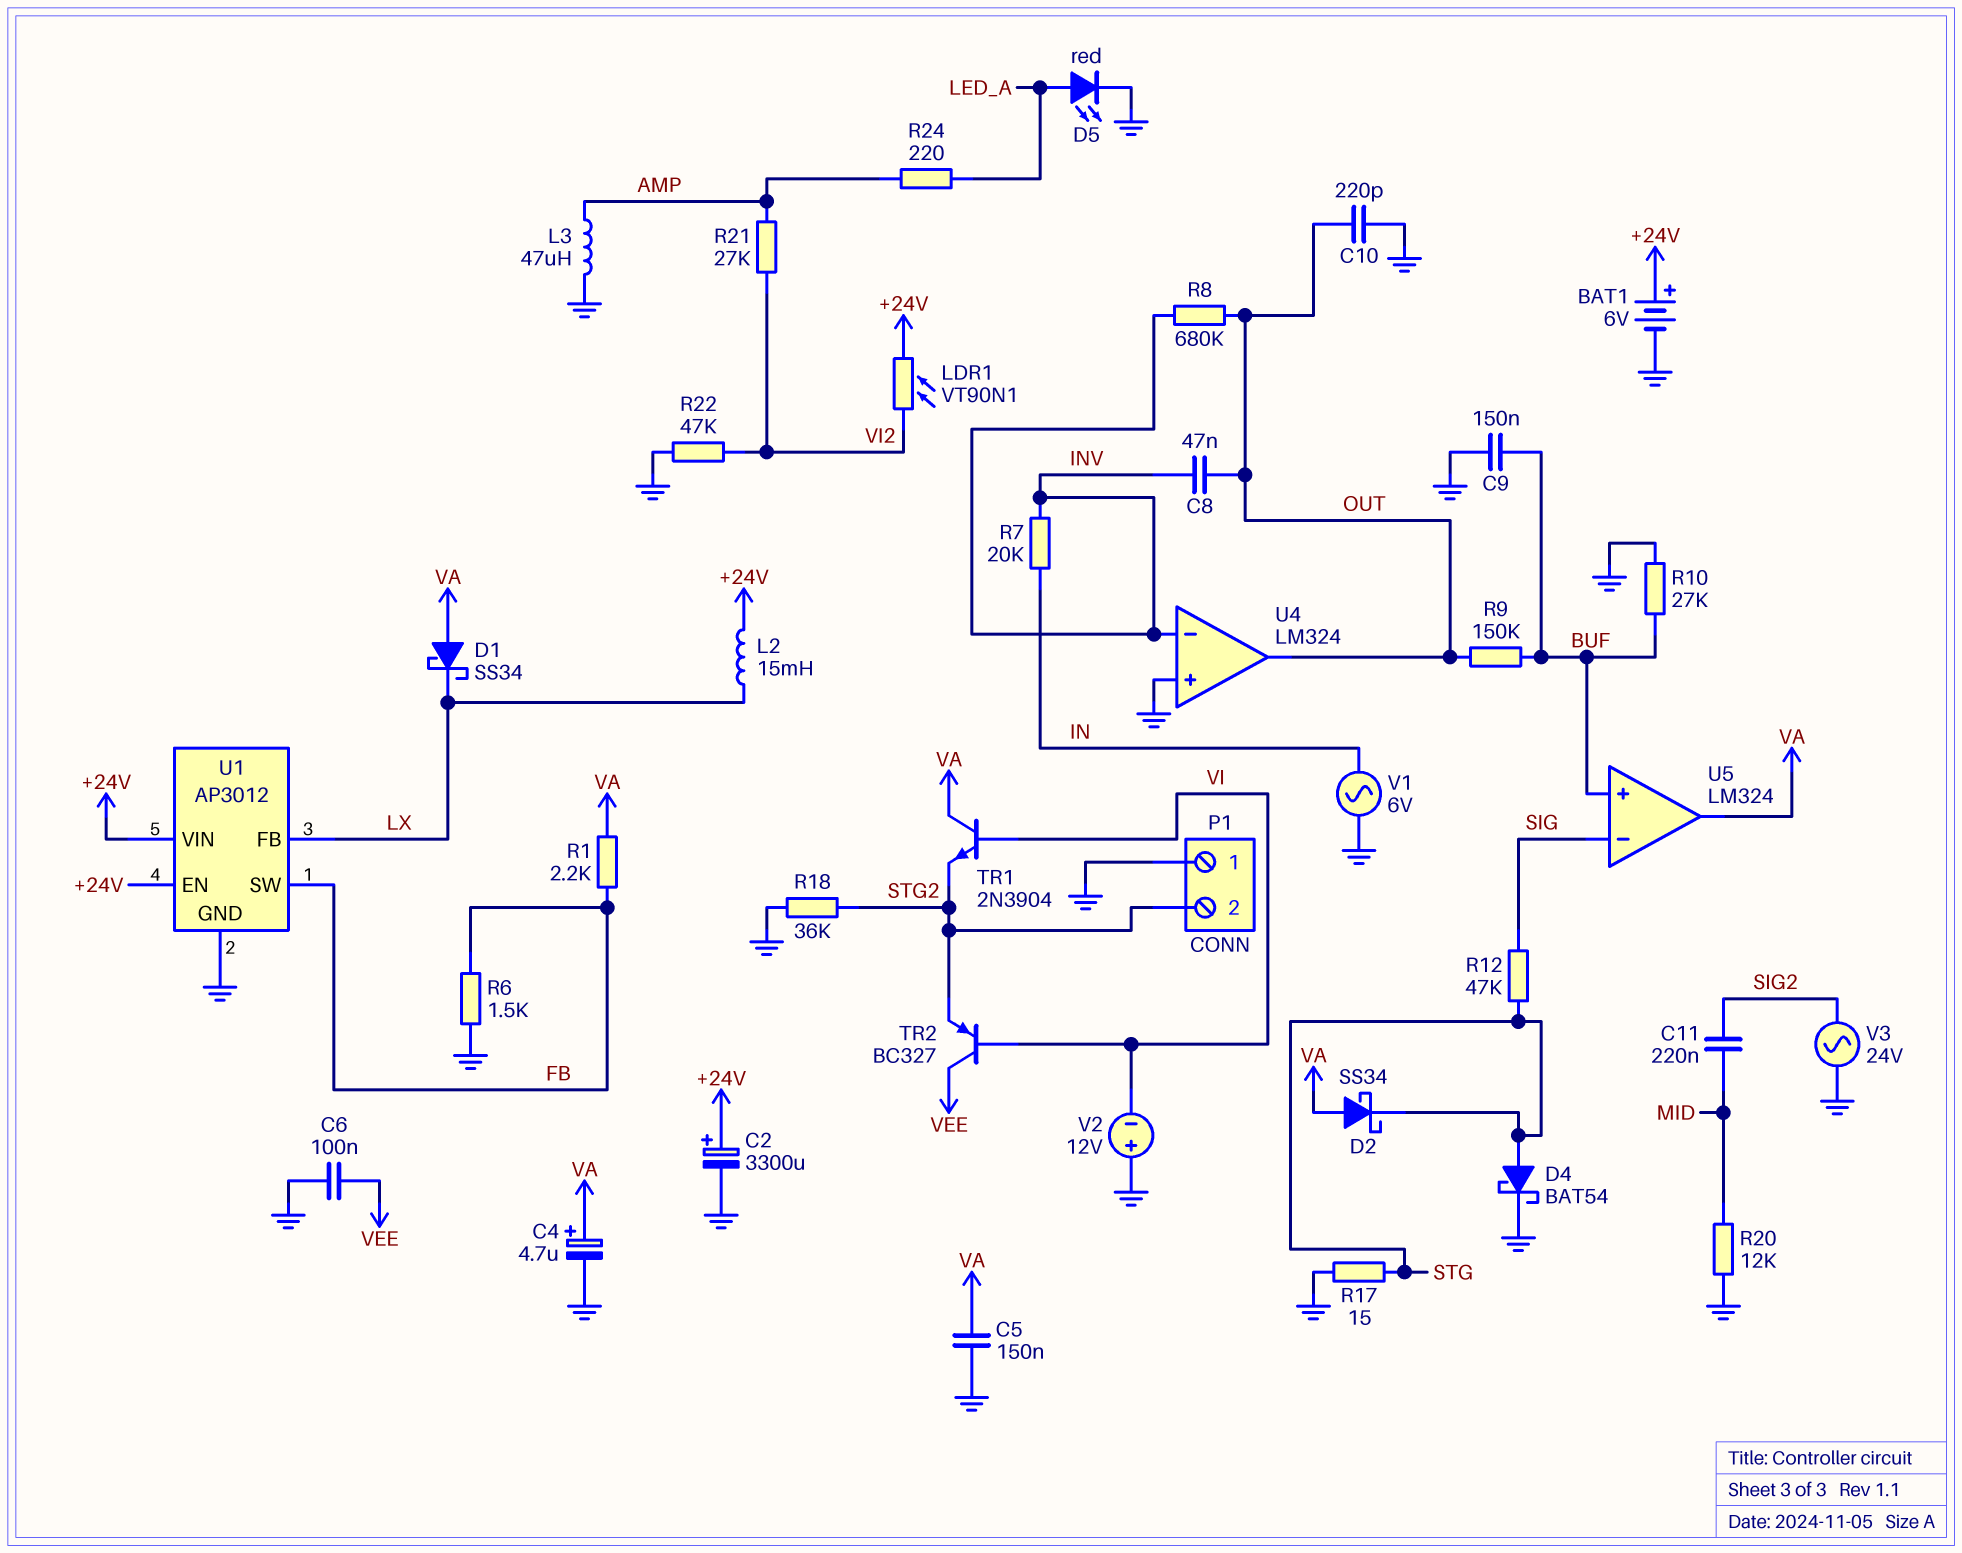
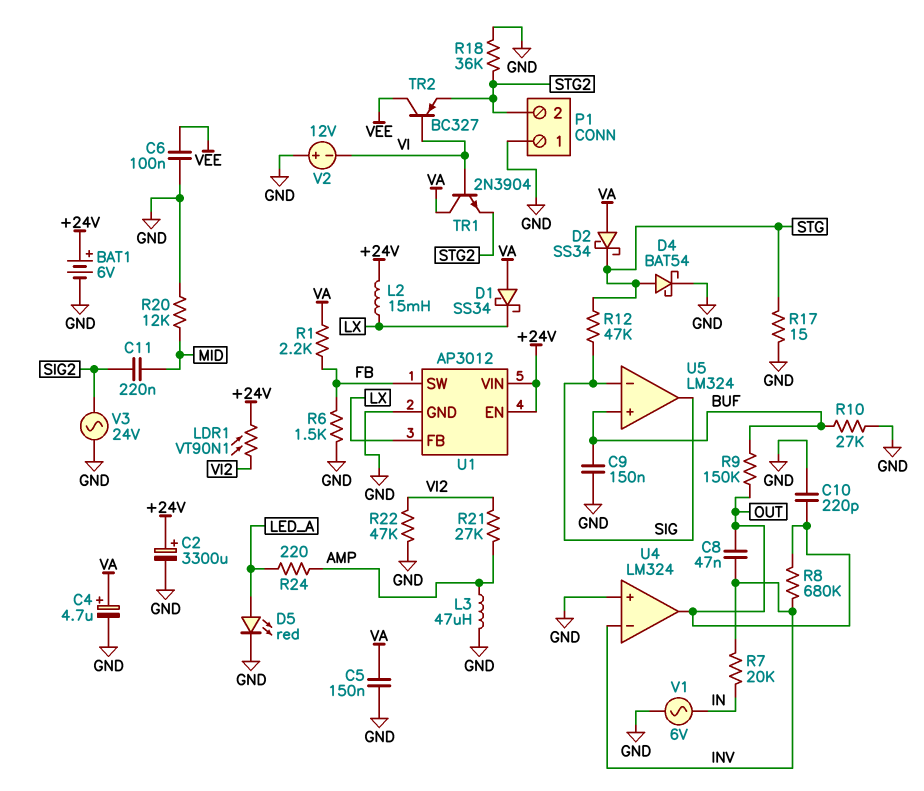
U5 pin out: VA -> SIG

